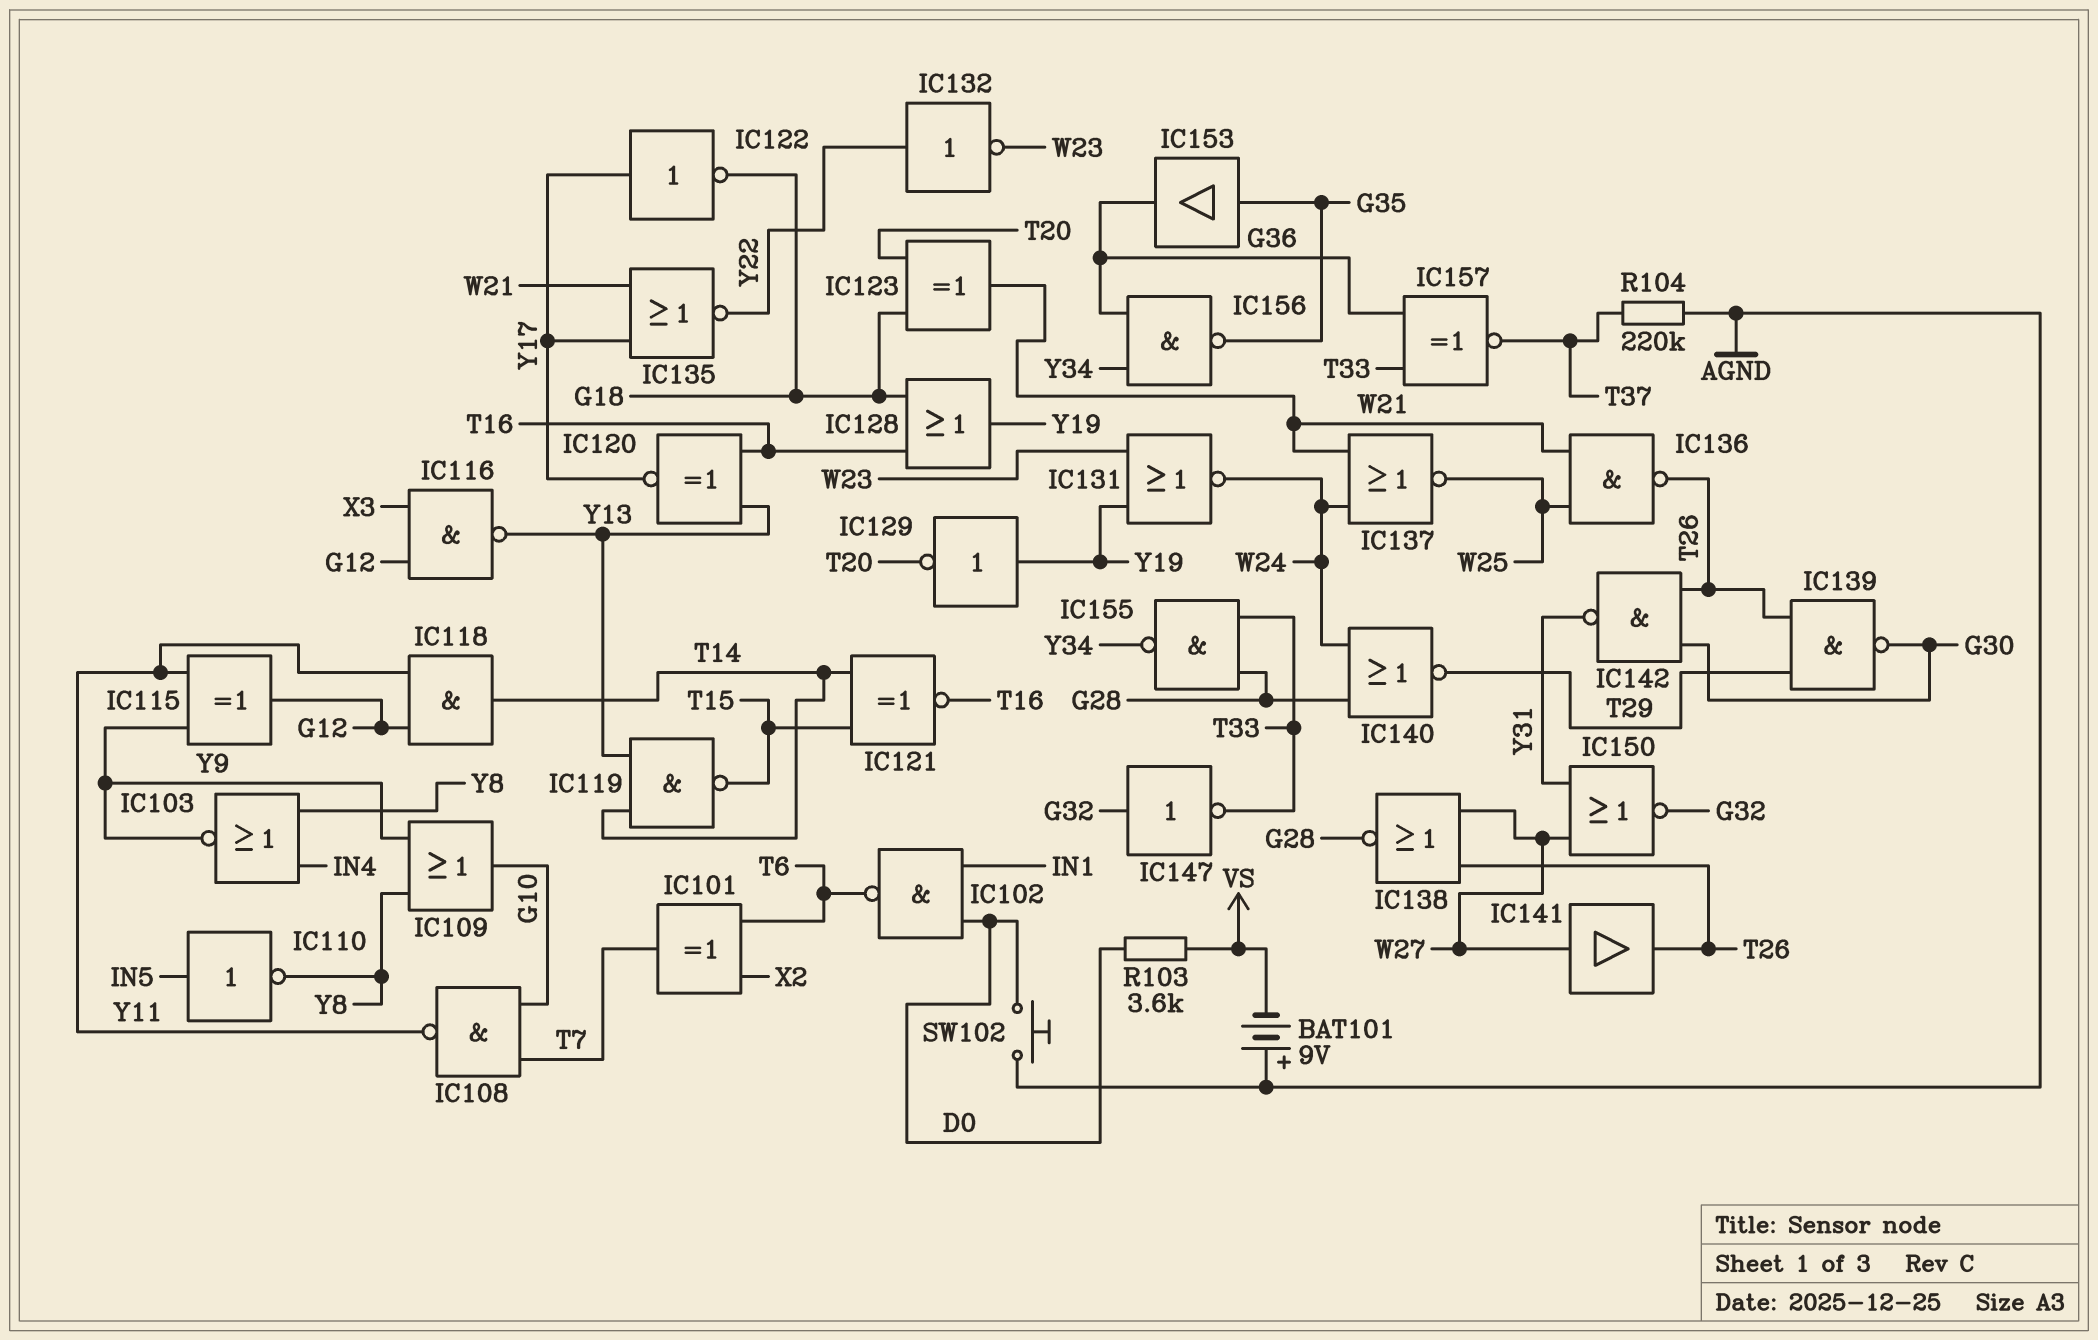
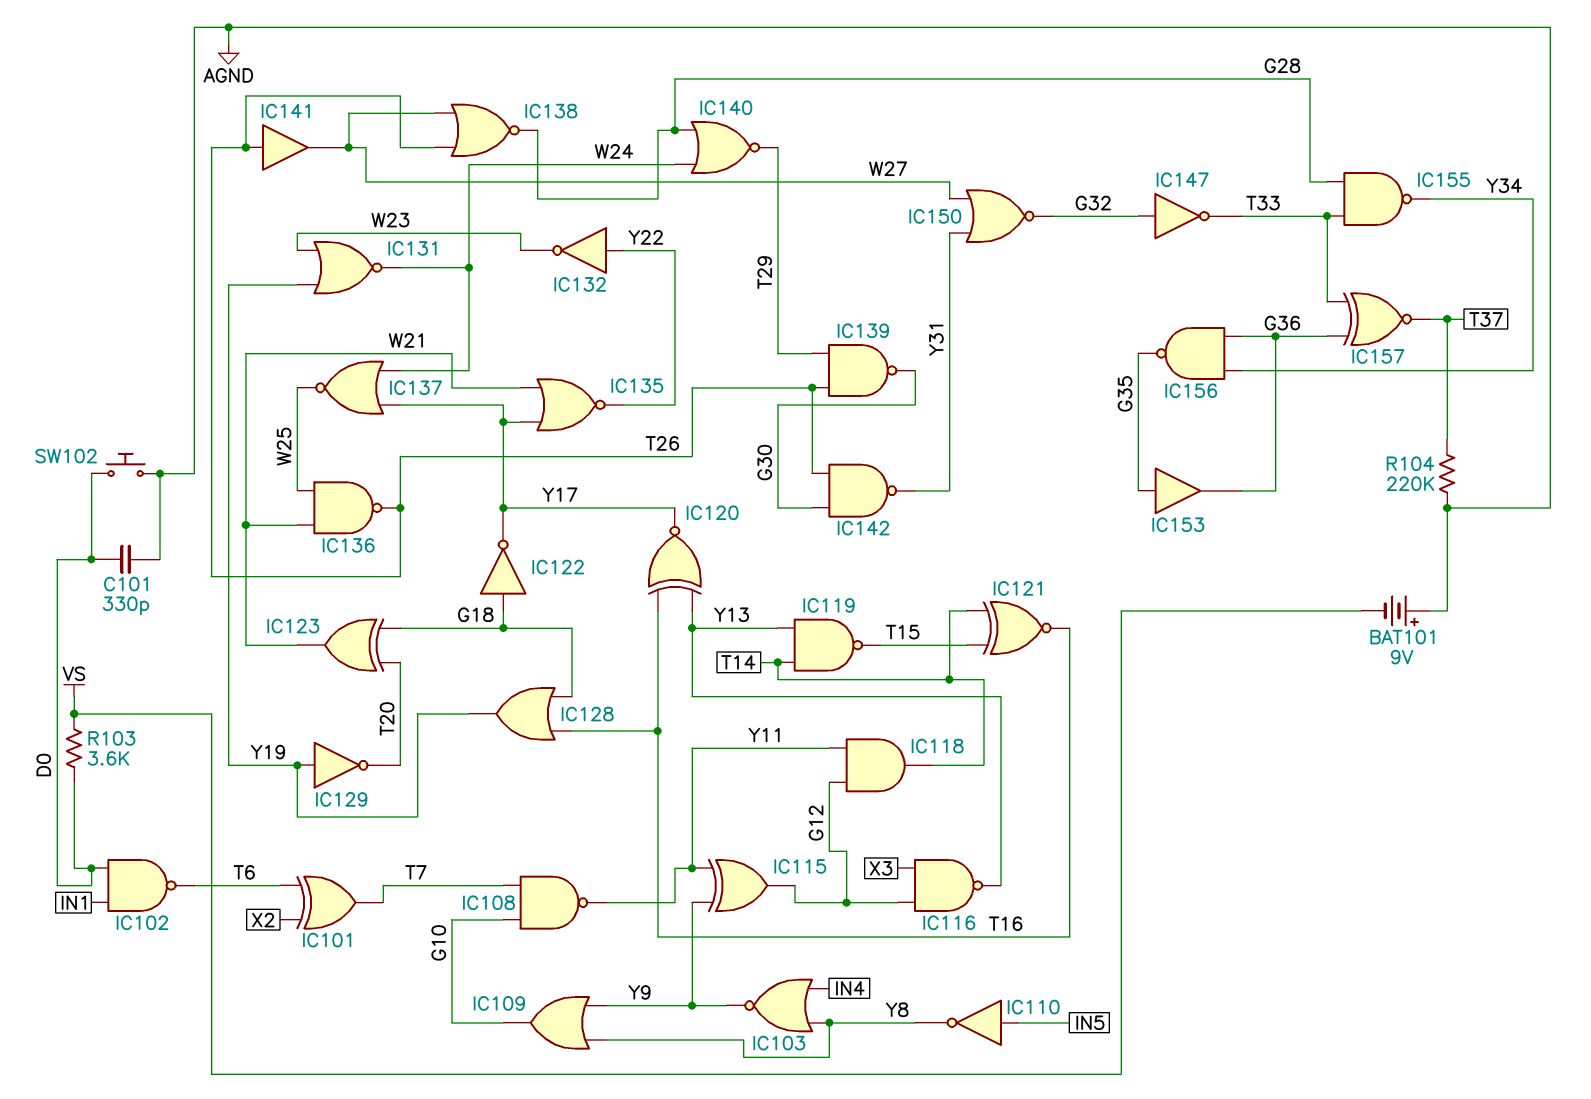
C101: none -> 330pF (AGND, D0)
IC122: NOT (in Y17, out G18) -> NOT (in G18, out Y17)
IC137: NOR (in W21, in W24, out W25) -> NOR (in W24, in Y17, out W25)
IC141: buffer (in W27, out T26) -> buffer (in T26, out W27)

